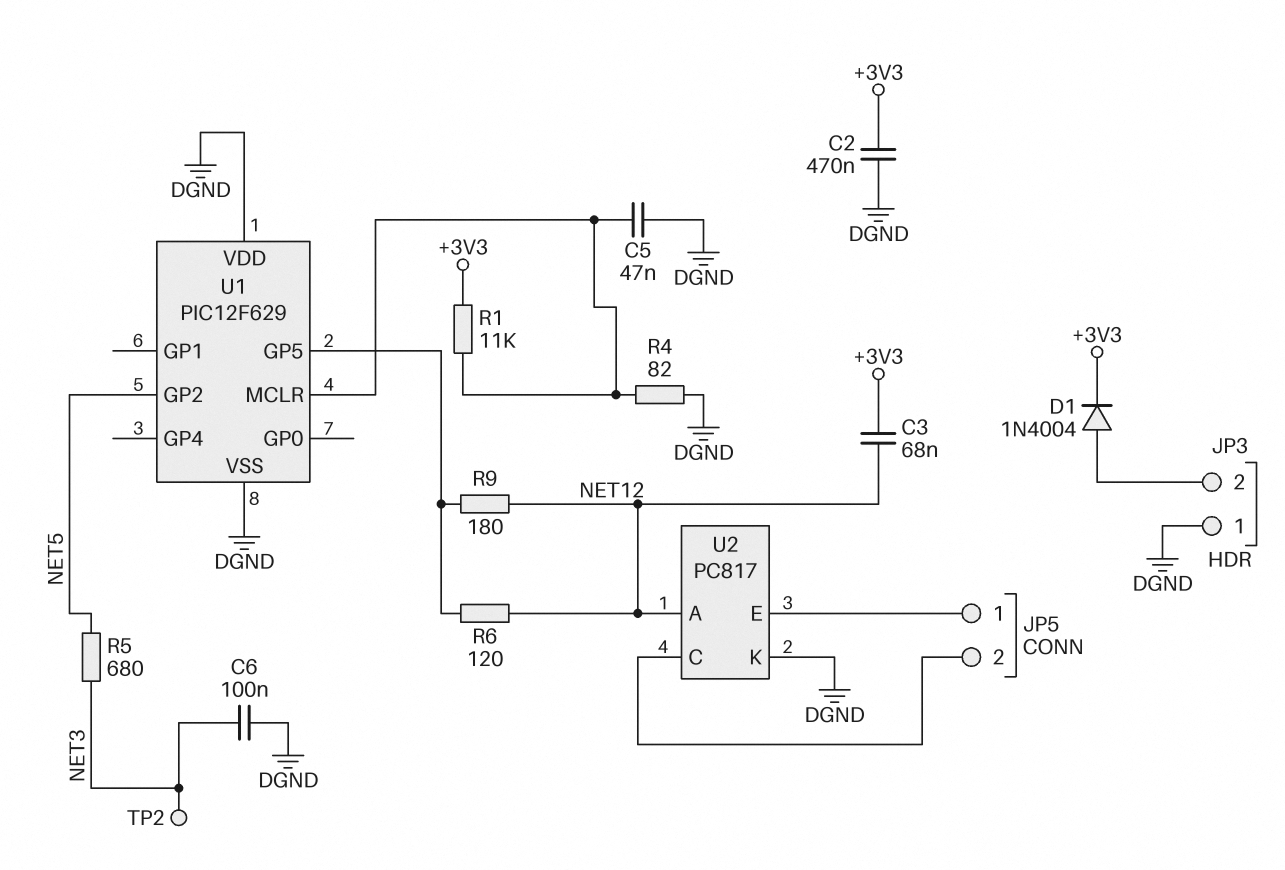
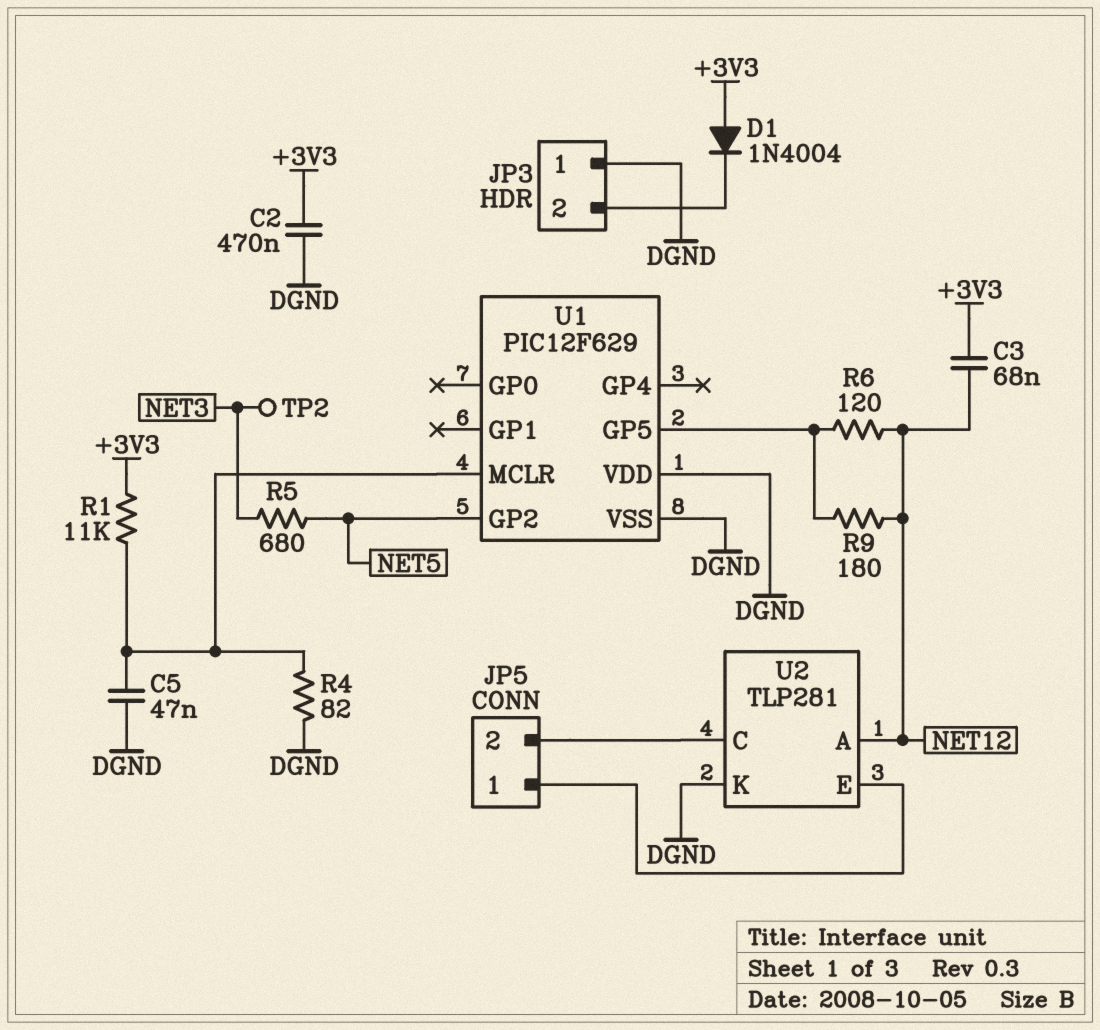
C6: 100nF (DGND, NET3) -> none
D1: diode 1N4004 (A JP3/2, K +3V3) -> diode 1N4004 (A +3V3, K JP3/2)
U2: PC817 -> TLP281

